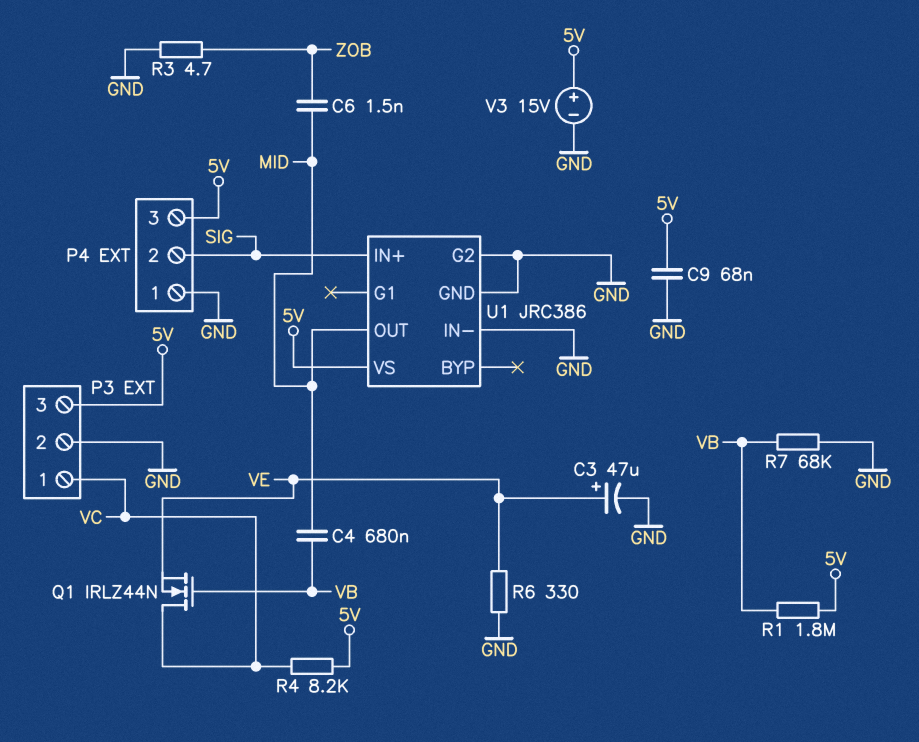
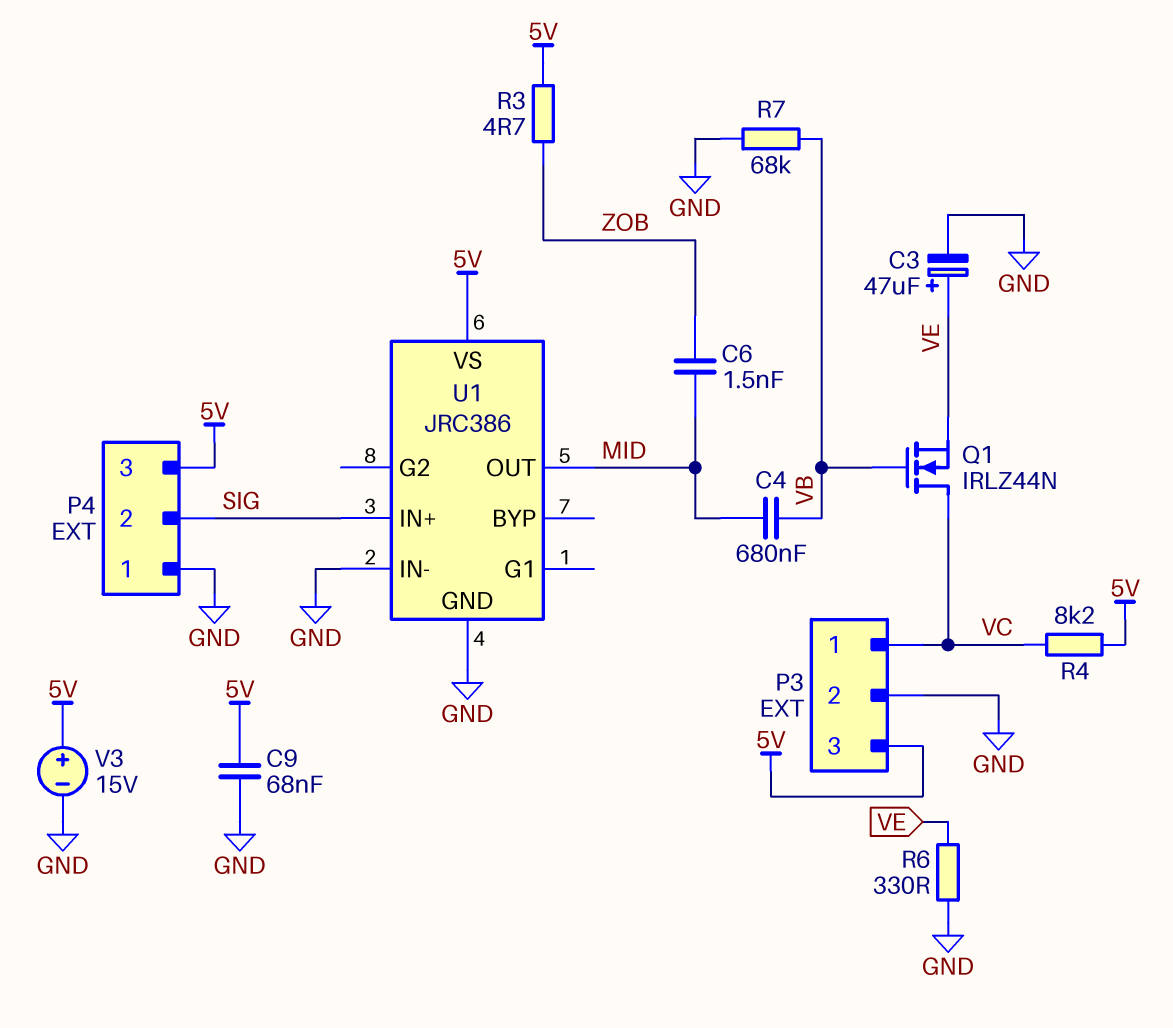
R1: 1.8M (5V, VB) -> none
R3: 4.7 (GND, ZOB) -> 4.7 (5V, ZOB)
U1 pin G2: GND -> none

